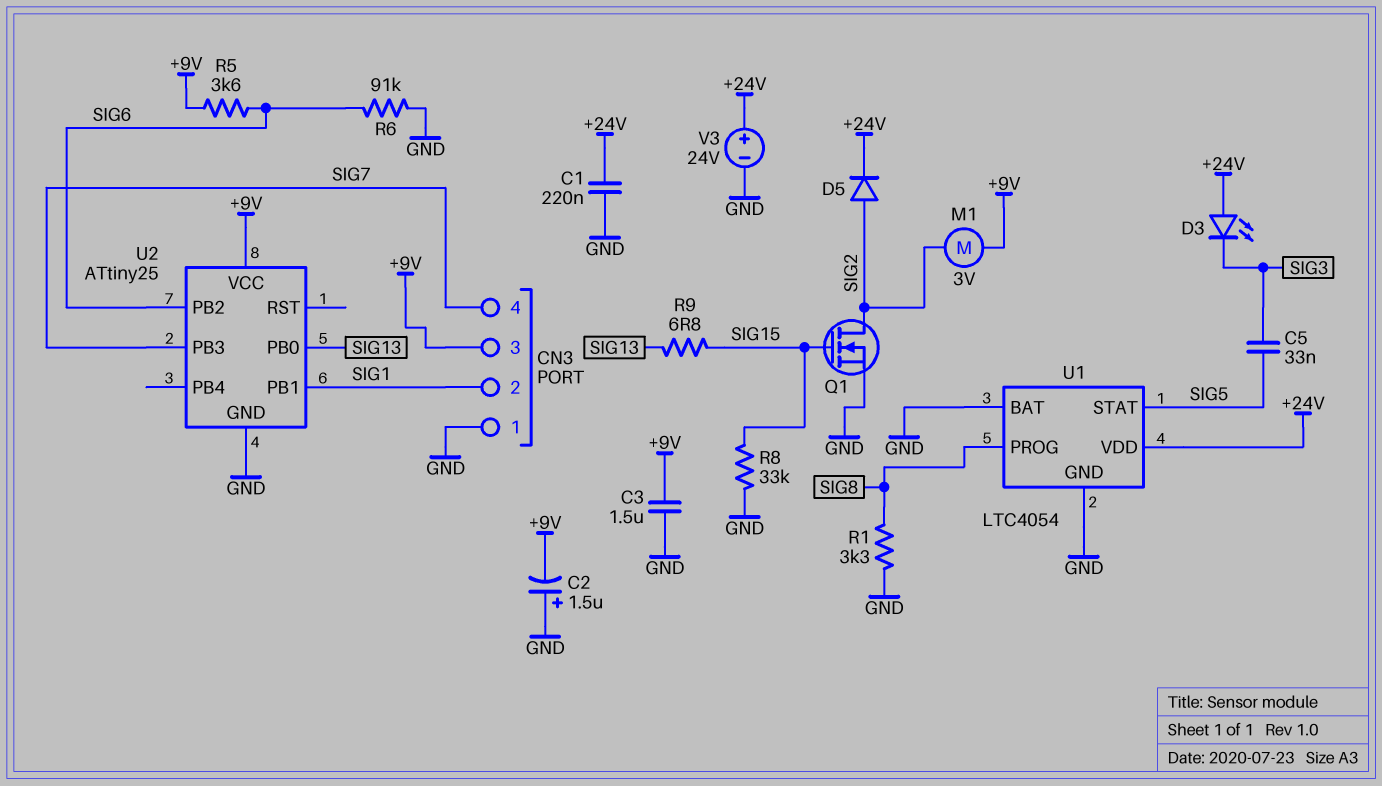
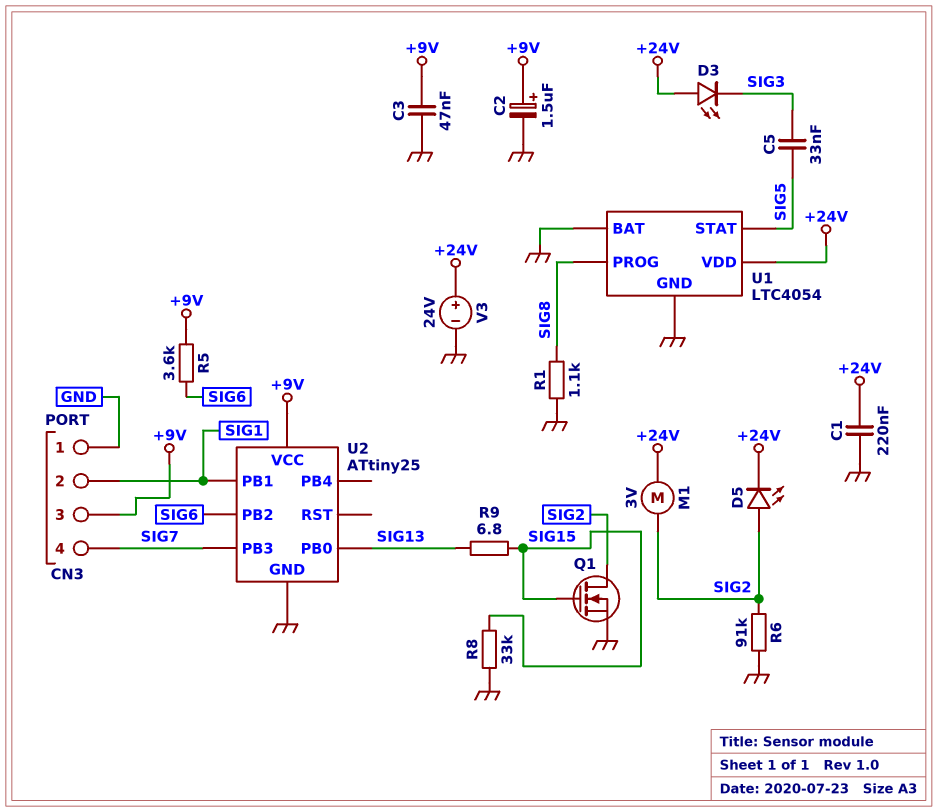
C2: 1.5uF (plus GND, minus +9V) -> 1.5uF (plus +9V, minus GND)
C3: 1.5uF (+9V, GND) -> 47nF (+9V, GND)
D5: diode (A SIG2, K +24V) -> LED (A SIG2, K +24V)
M1: motor 3V (+9V, SIG2) -> motor 3V (+24V, SIG2)
R1: 3.3k (GND, SIG8) -> 1.1k (GND, SIG8)
R6: 91k (GND, SIG6) -> 91k (GND, SIG2)

